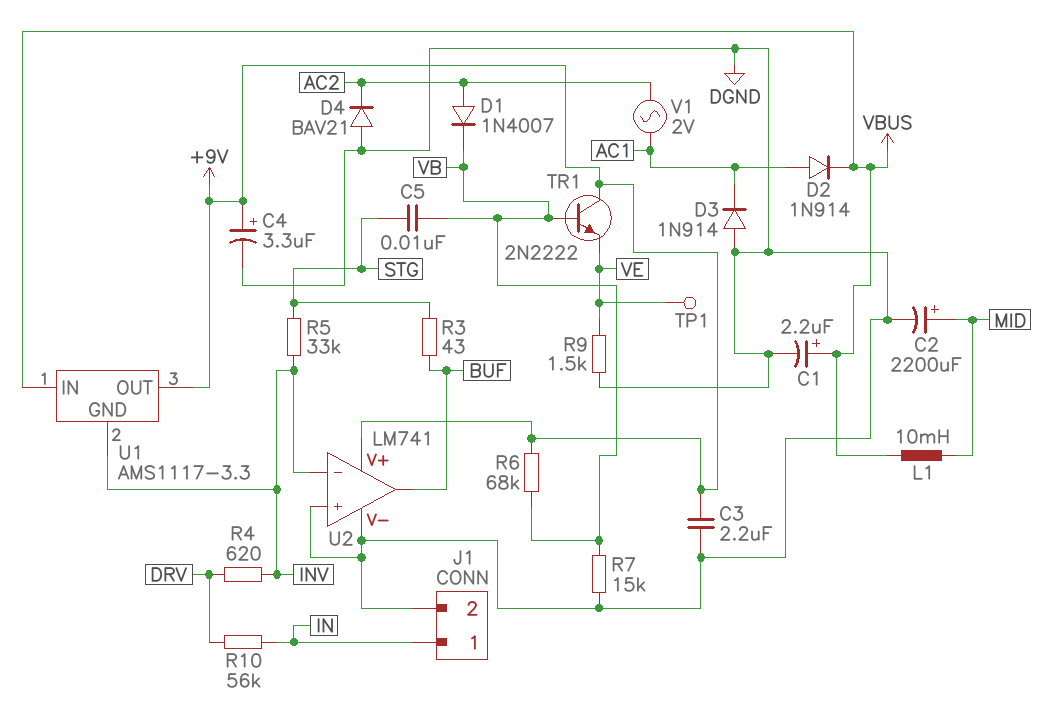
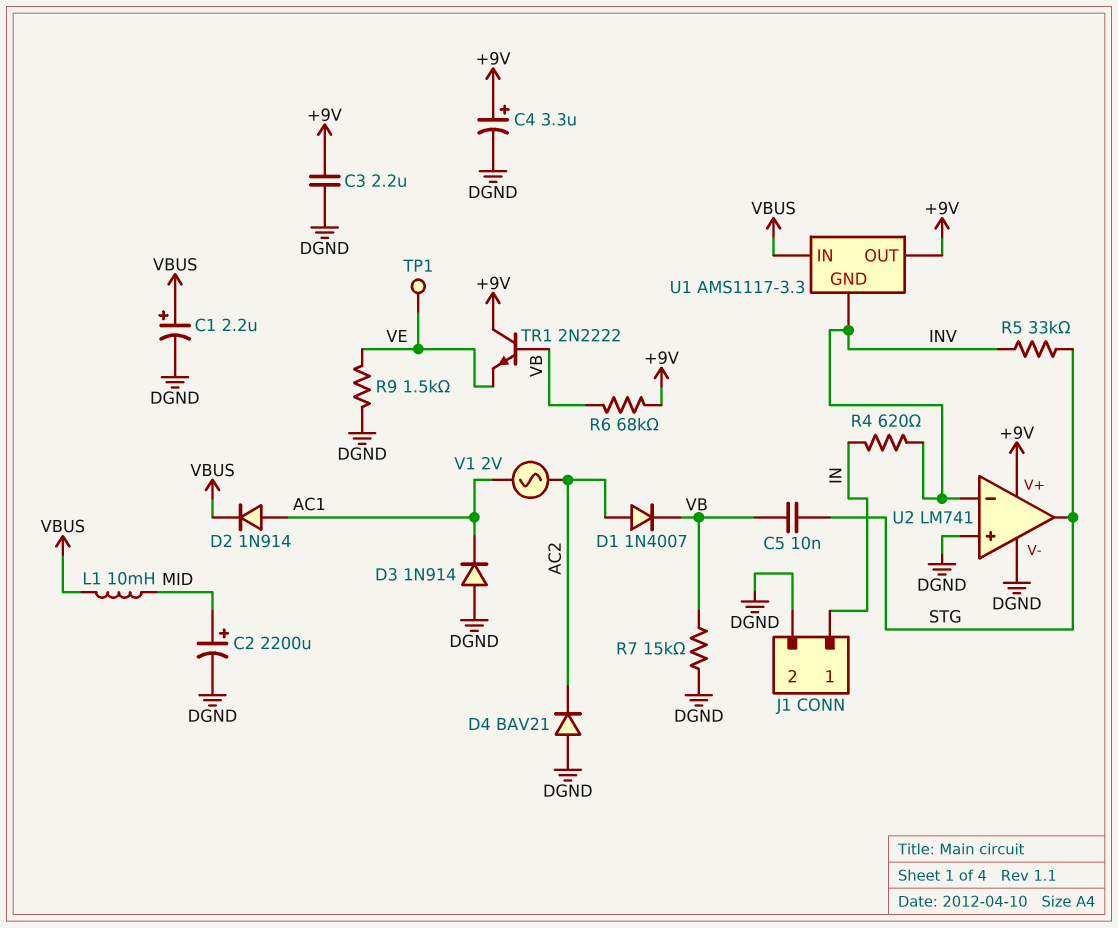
R3: 43 (BUF, STG) -> none
R4: 620 (DRV, INV) -> 620 (IN, INV)
R10: 56k (DRV, IN) -> none
U2 pin out: BUF -> STG

